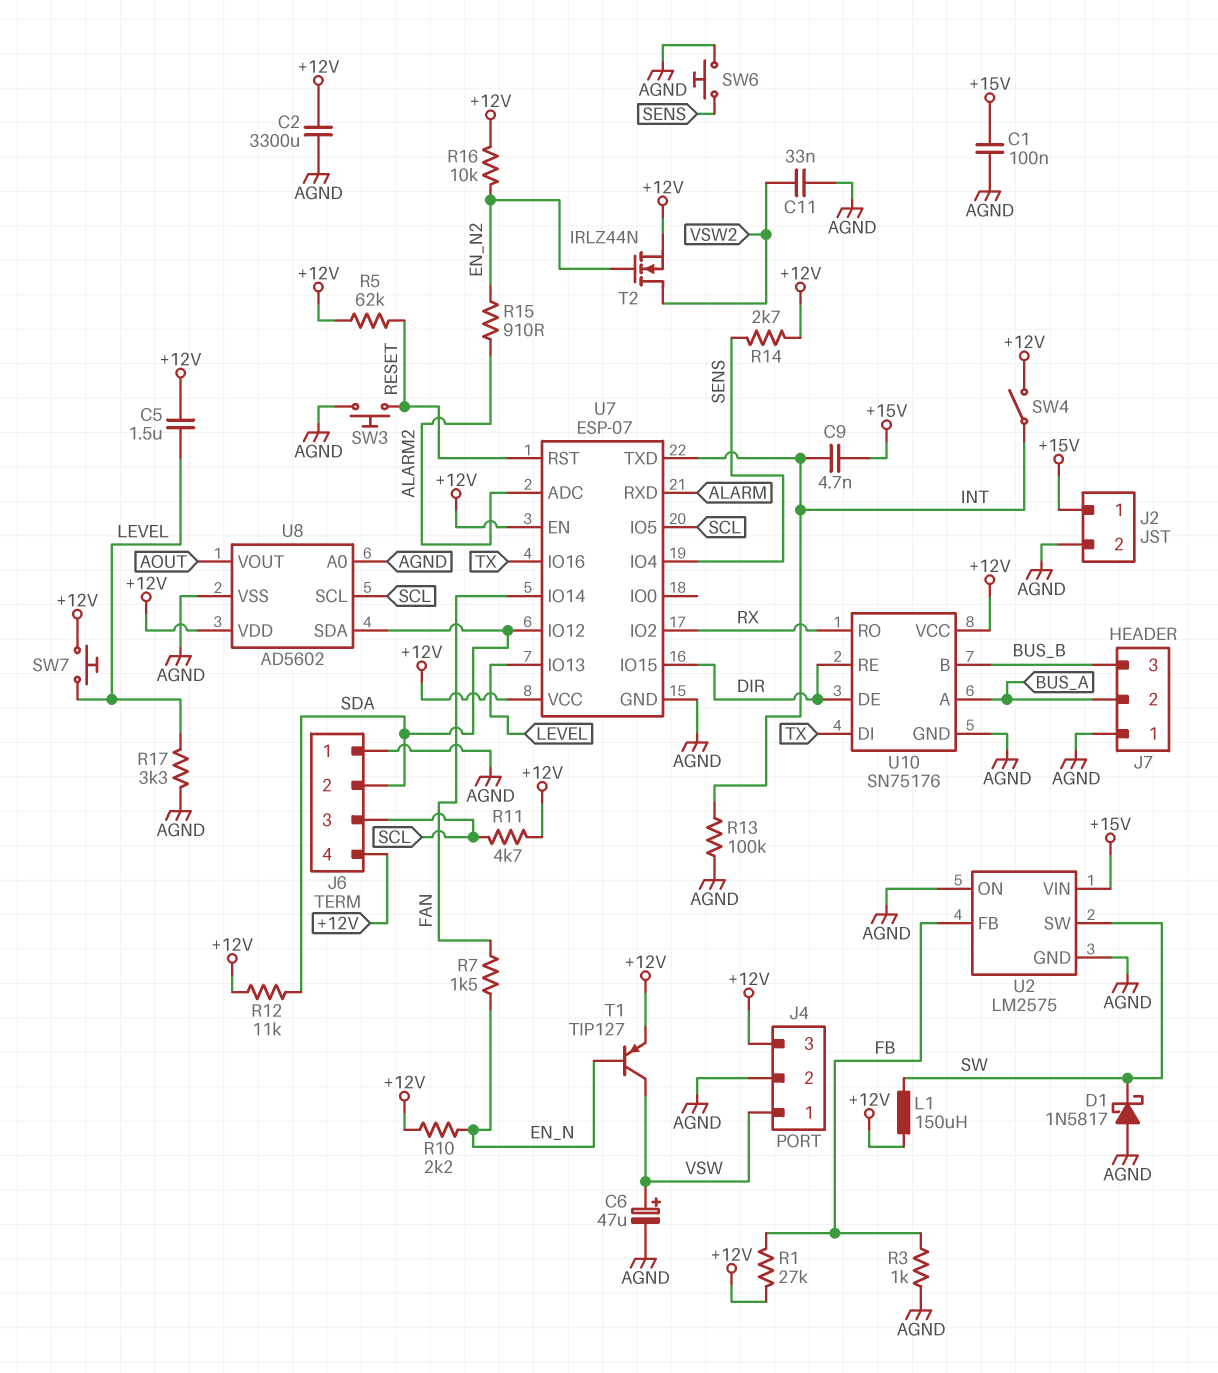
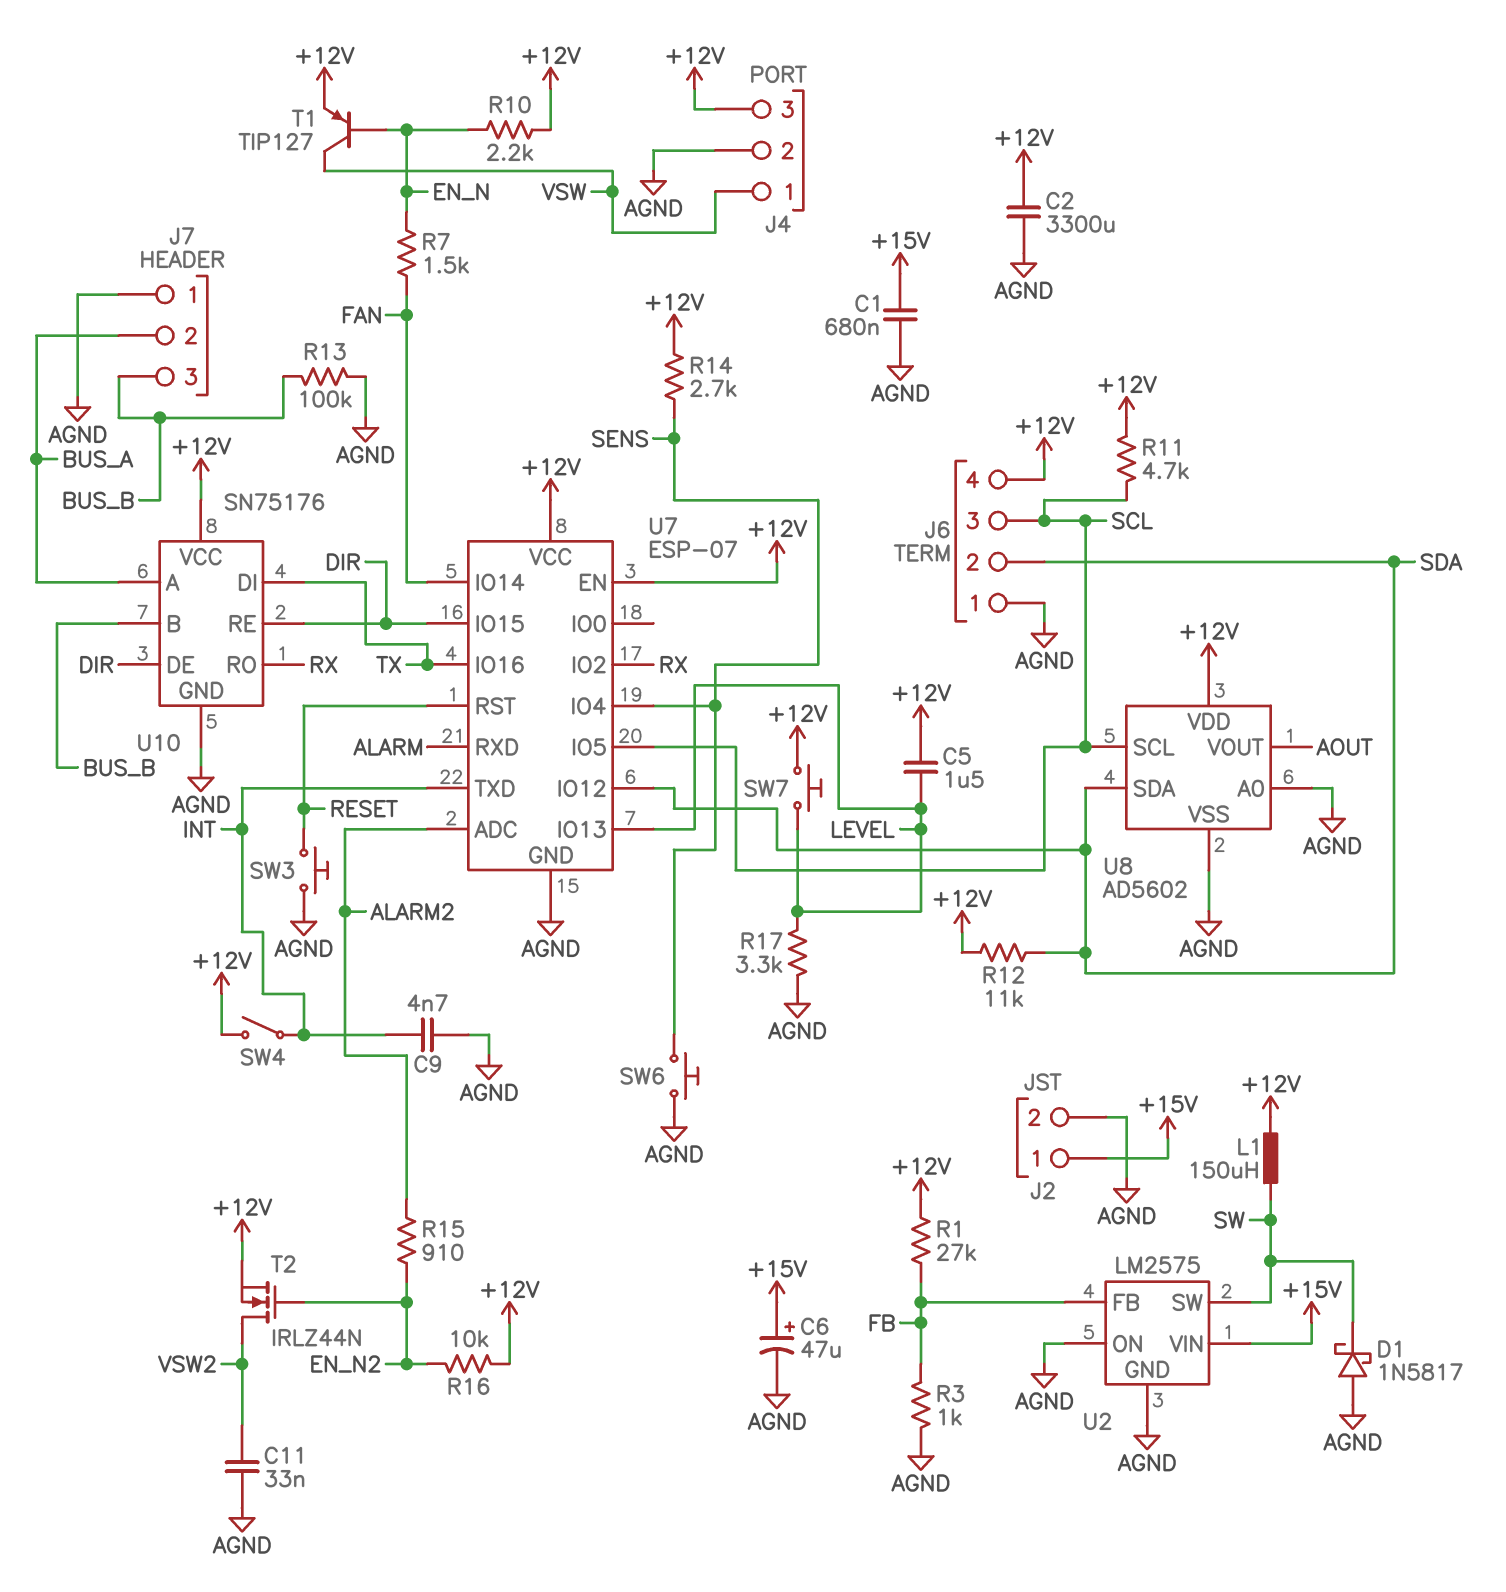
C1: 100nF (+15V, AGND) -> 680nF (+15V, AGND)
C6: 47uF (plus VSW, minus AGND) -> 47uF (plus +15V, minus AGND)
C9: 4.7nF (+15V, INT) -> 4.7nF (AGND, INT)
R5: 62k (+12V, RESET) -> none
R13: 100k (AGND, INT) -> 100k (AGND, BUS_B)

